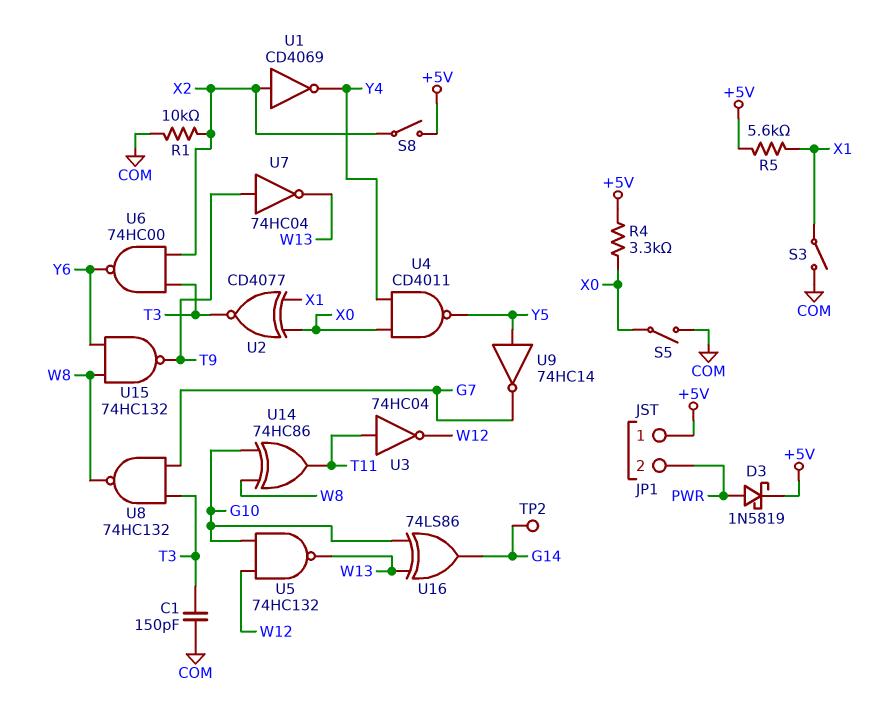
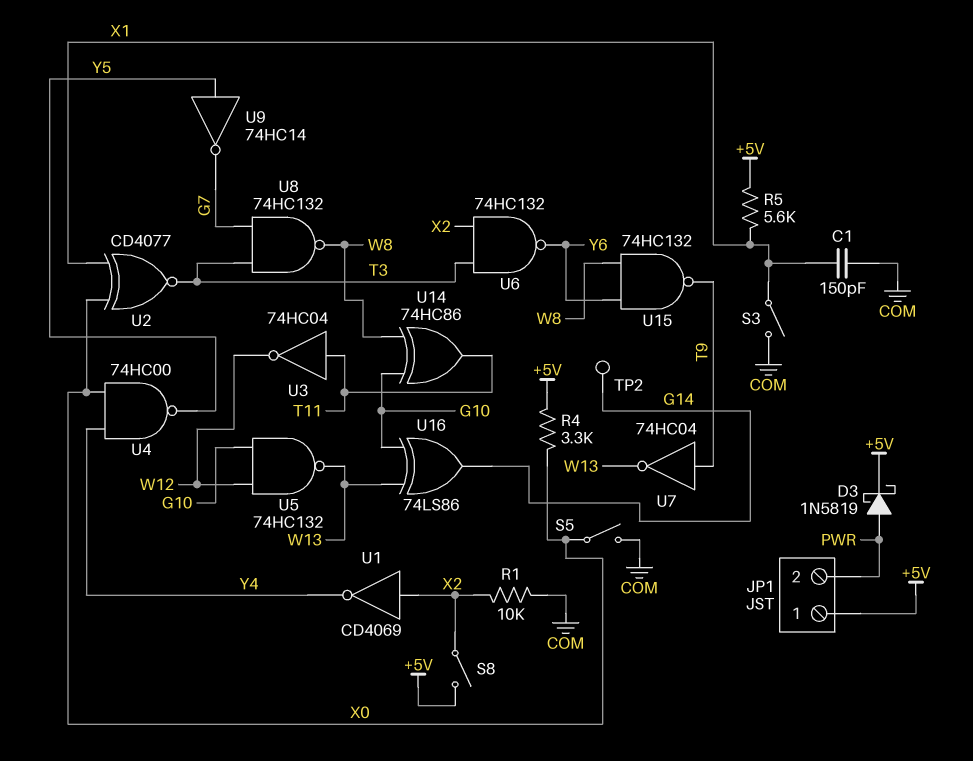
C1: 150pF (COM, T3) -> 150pF (COM, X1)
U4: NAND CD4011 (in X0, in Y4, out Y5) -> NAND 74HC00 (in X0, in Y4, out Y5)
U6: NAND 74HC00 (in T3, in X2, out Y6) -> NAND 74HC132 (in T3, in X2, out Y6)

